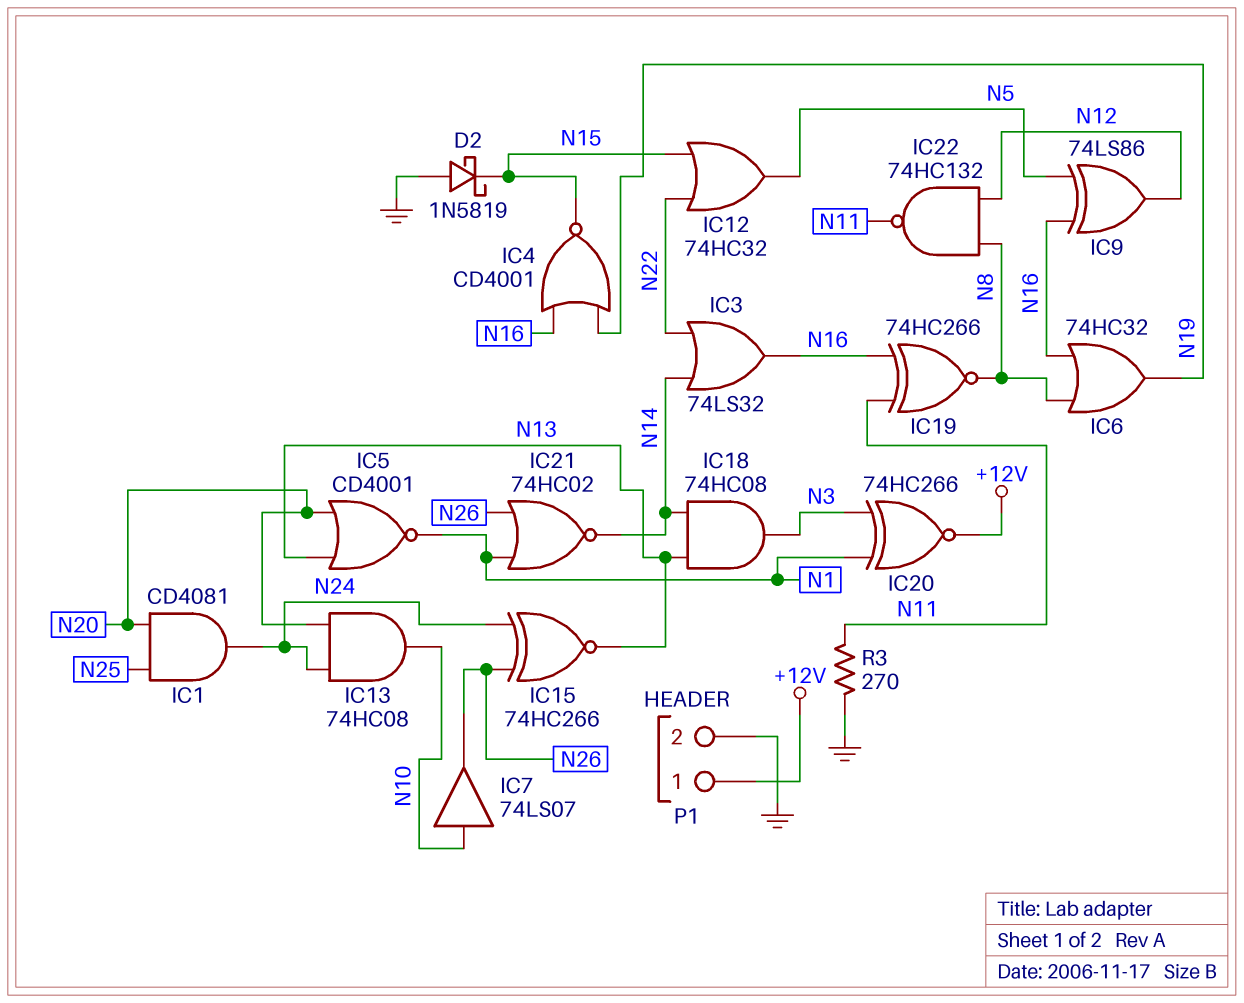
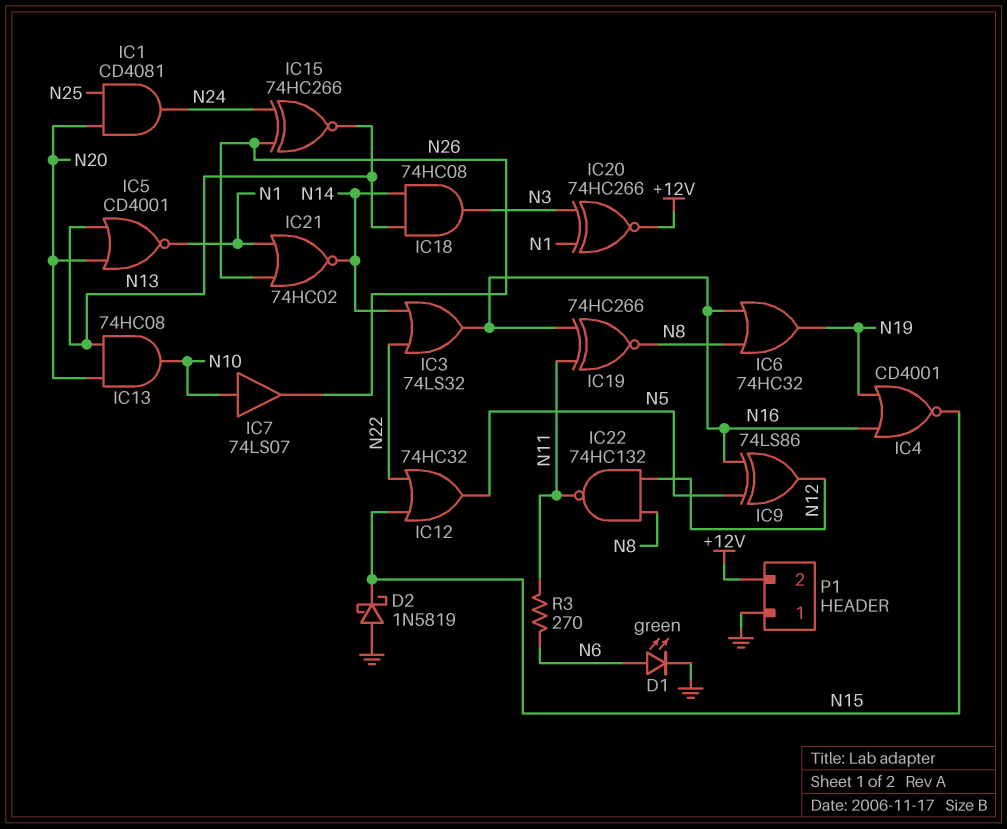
D1: none -> LED green (A N6, K GND)
IC13: AND 74HC08 (in N20, in N24, out N10) -> AND 74HC08 (in N13, in N20, out N10)
P1 pin 1: +12V -> GND
P1 pin 2: GND -> +12V
R3: 270 (GND, N11) -> 270 (N6, N11)

